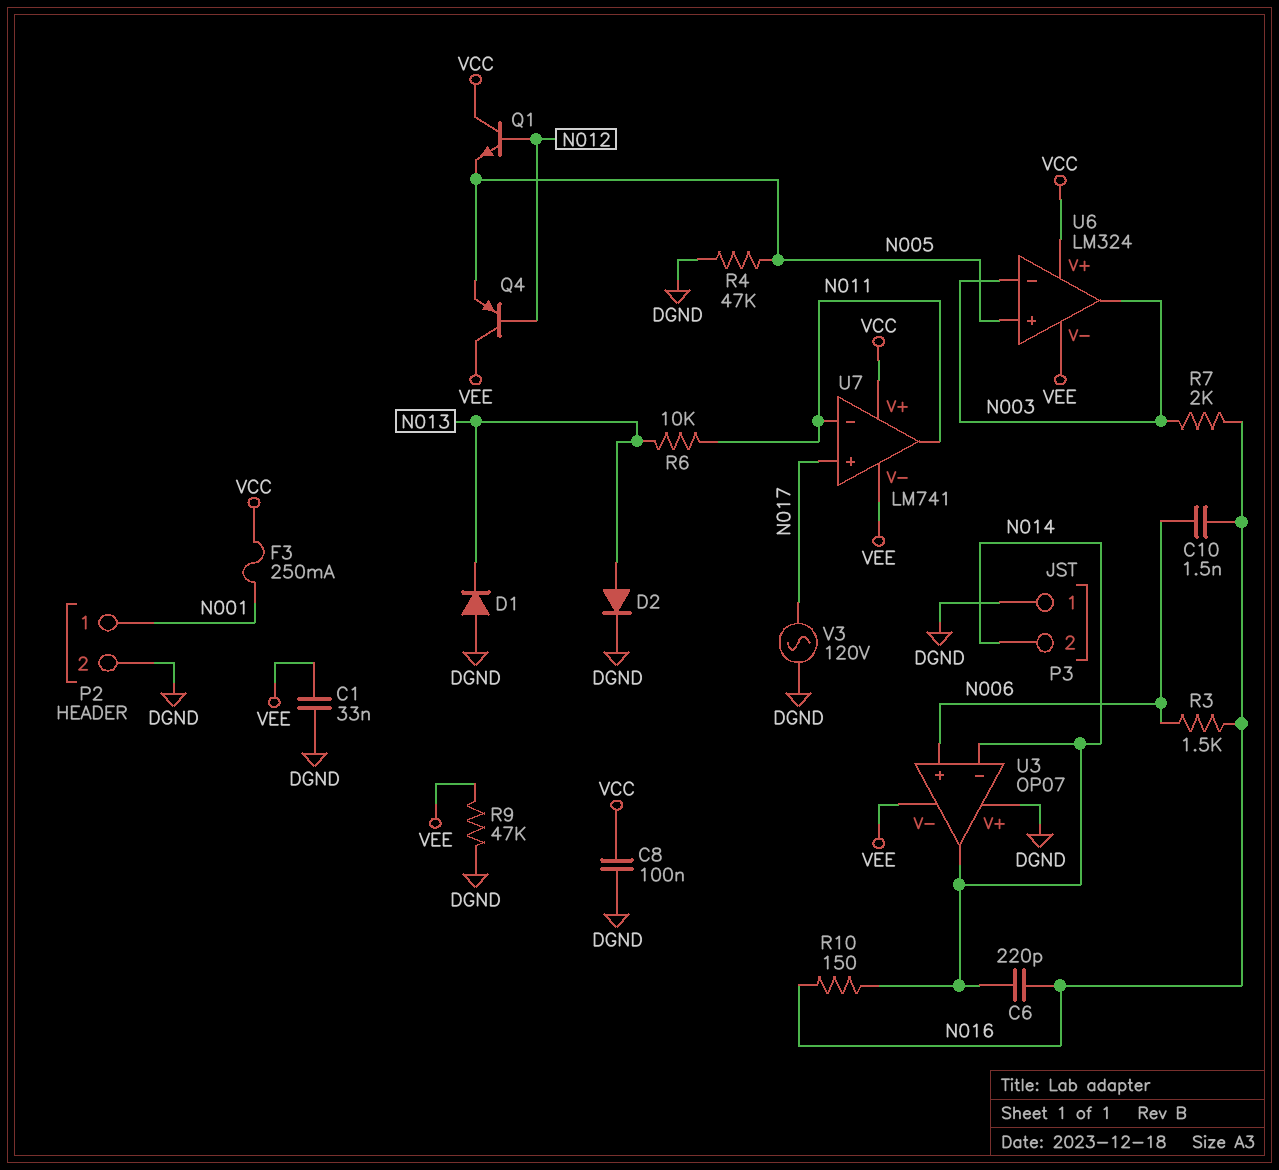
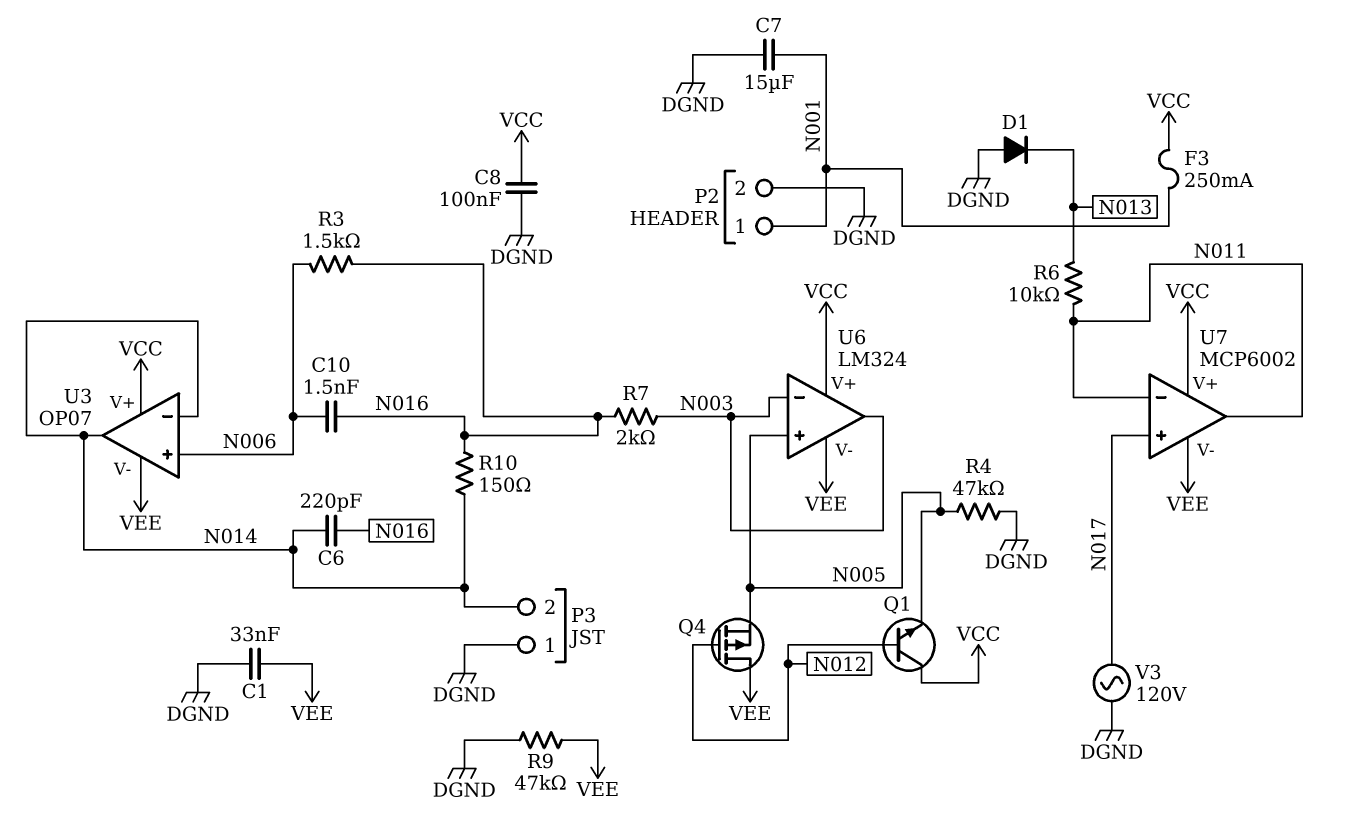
C7: none -> 15uF (DGND, N001)
D2: diode (A N013, K DGND) -> none
Q4: PNP (B N012, C VEE, E N005) -> PMOS (G N012, D VEE, S N005)
U3 pin V+: DGND -> VCC
U7: LM741 -> MCP6002

